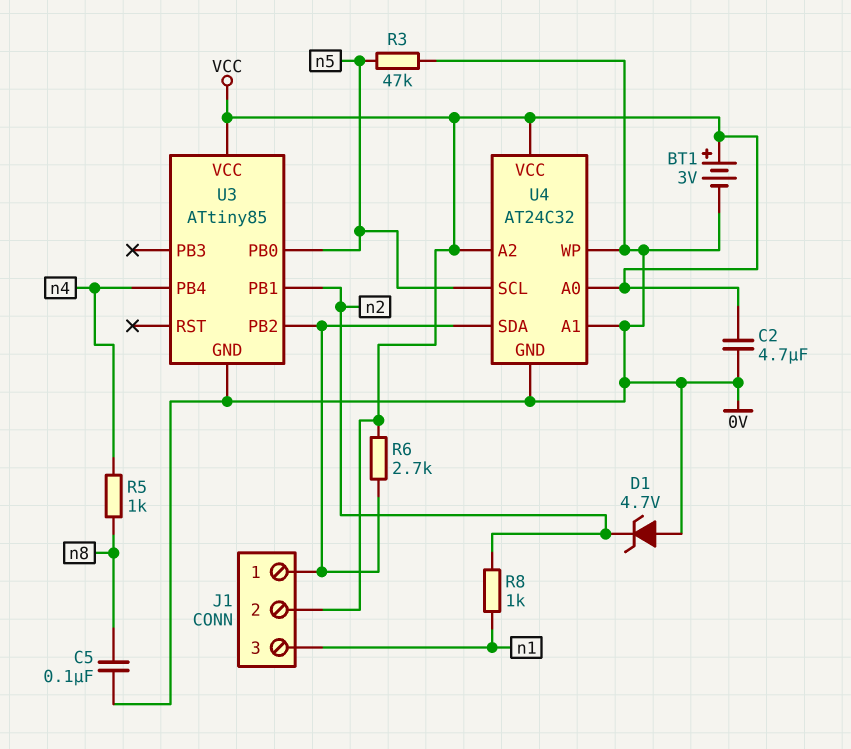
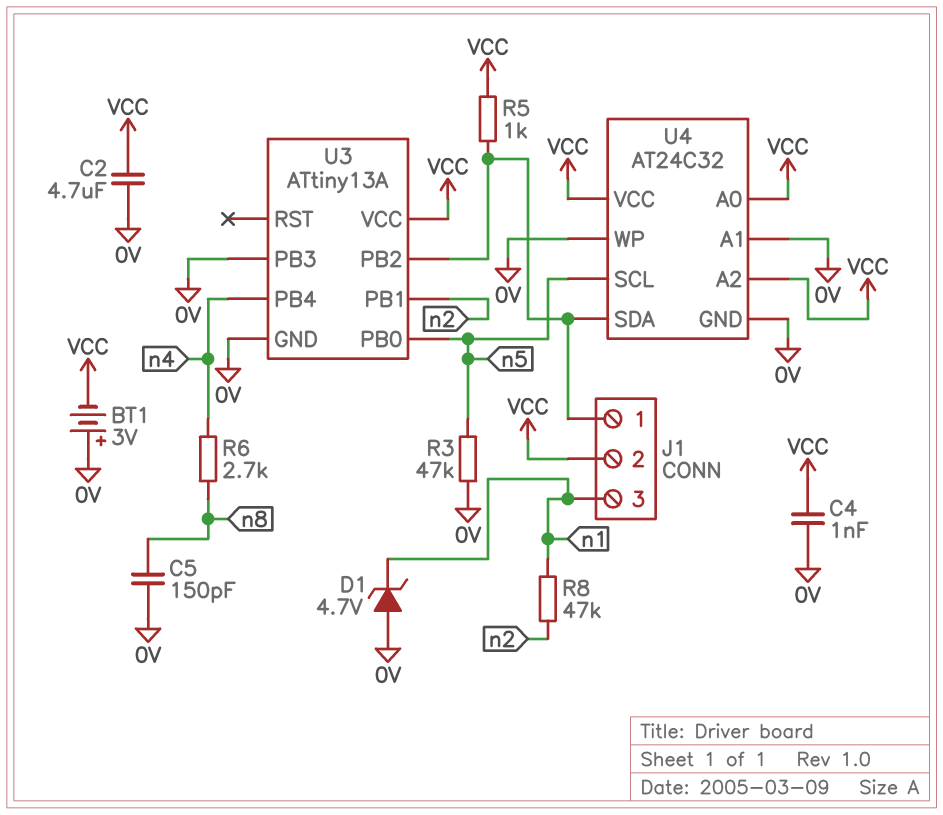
BT1: 3V (plus VCC, minus 0V) -> 3V (plus 0V, minus VCC)
C4: none -> 1nF (0V, VCC)
C5: 100nF (0V, n8) -> 150pF (0V, n8)
D1: zener 4.7V (A 0V, K n2) -> zener 4.7V (A 0V, K n1)
R5: 1k (n4, n8) -> 1k (J1/1, VCC)
R6: 2.7k (J1/1, VCC) -> 2.7k (n4, n8)
R8: 1k (n1, n2) -> 47k (n1, n2)
U3: ATtiny85 -> ATtiny13A
U3 pin PB3: none -> 0V

